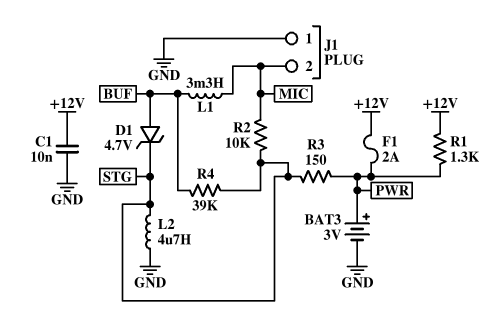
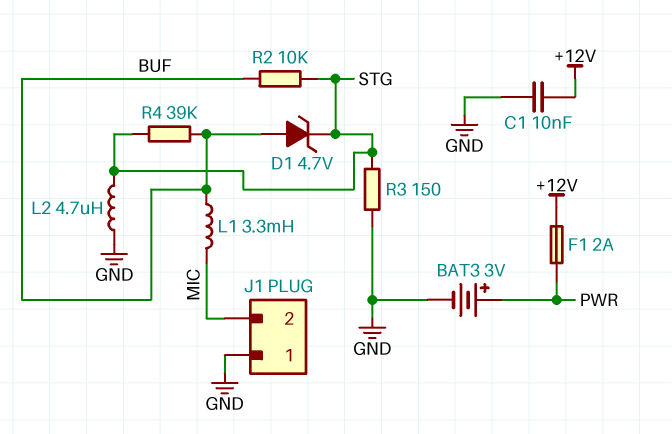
R1: 1.3k (+12V, PWR) -> none
R2: 10k (MIC, STG) -> 10k (BUF, STG)
R3: 150 (PWR, STG) -> 150 (GND, STG)

